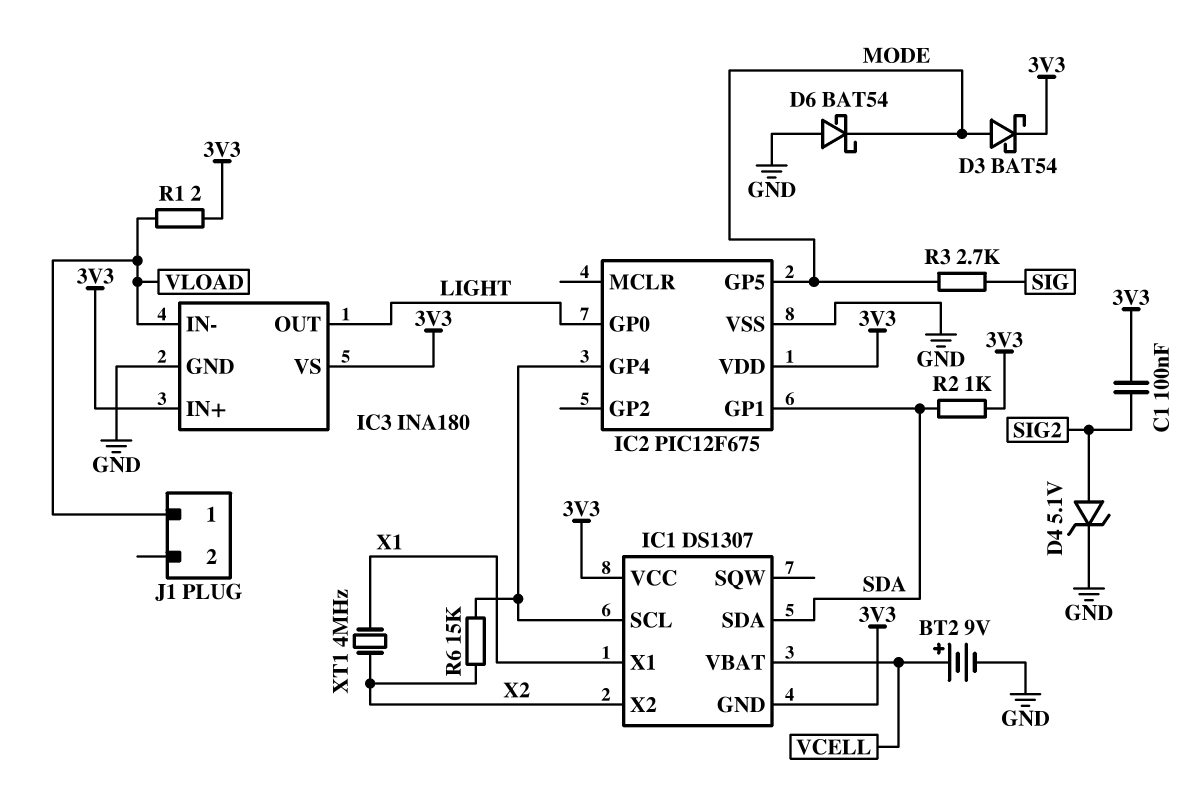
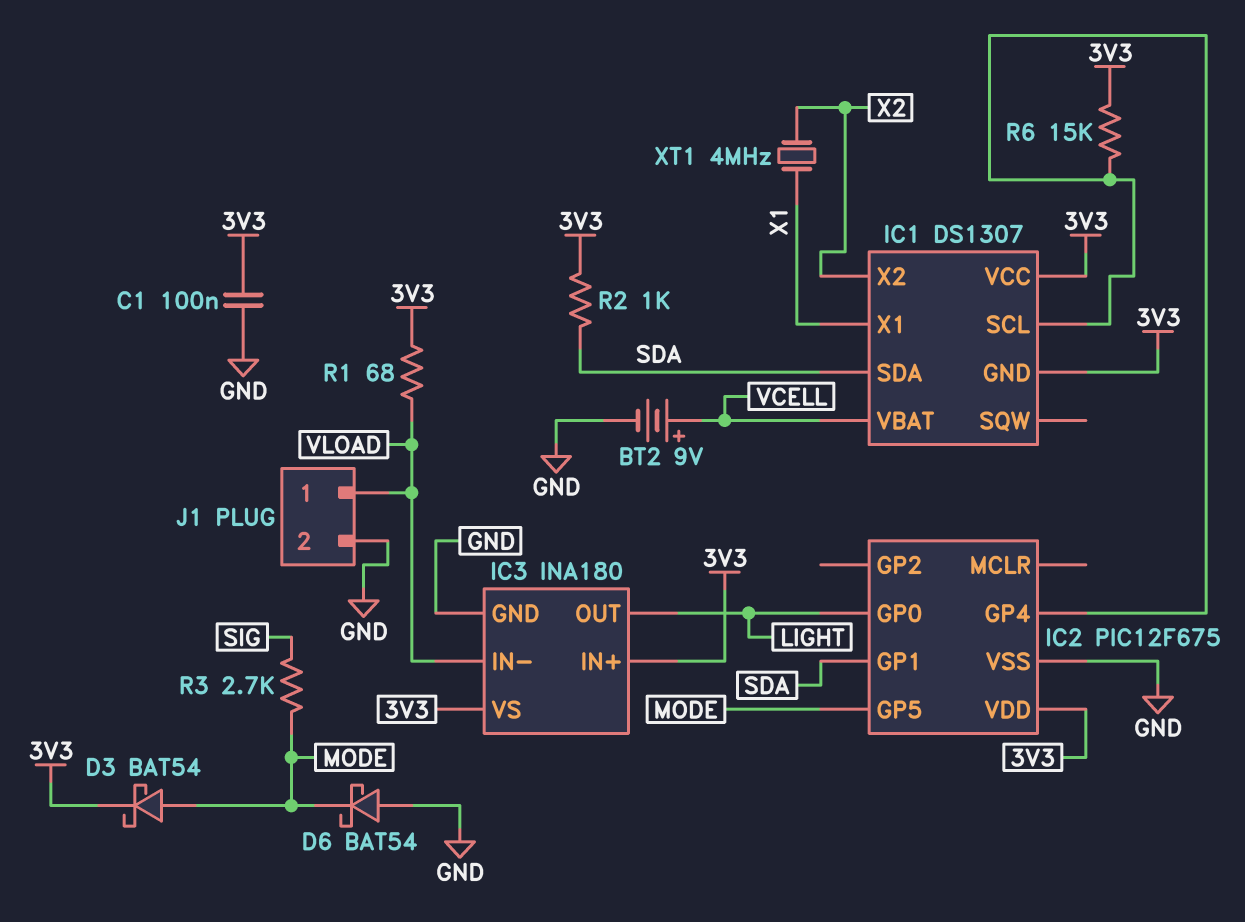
C1: 100nF (3V3, SIG2) -> 100nF (3V3, GND)
D4: zener 5.1V (A SIG2, K GND) -> none
J1 pin 2: none -> GND
R1: 2 (3V3, VLOAD) -> 68 (3V3, VLOAD)
R6: 15k (IC1/SCL, X2) -> 15k (3V3, IC1/SCL)

